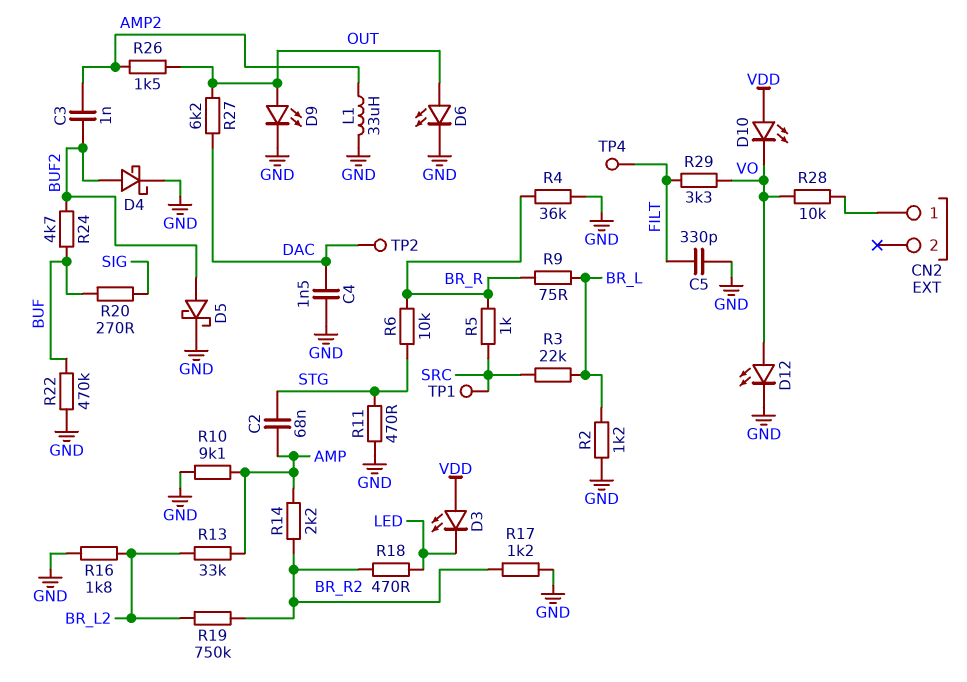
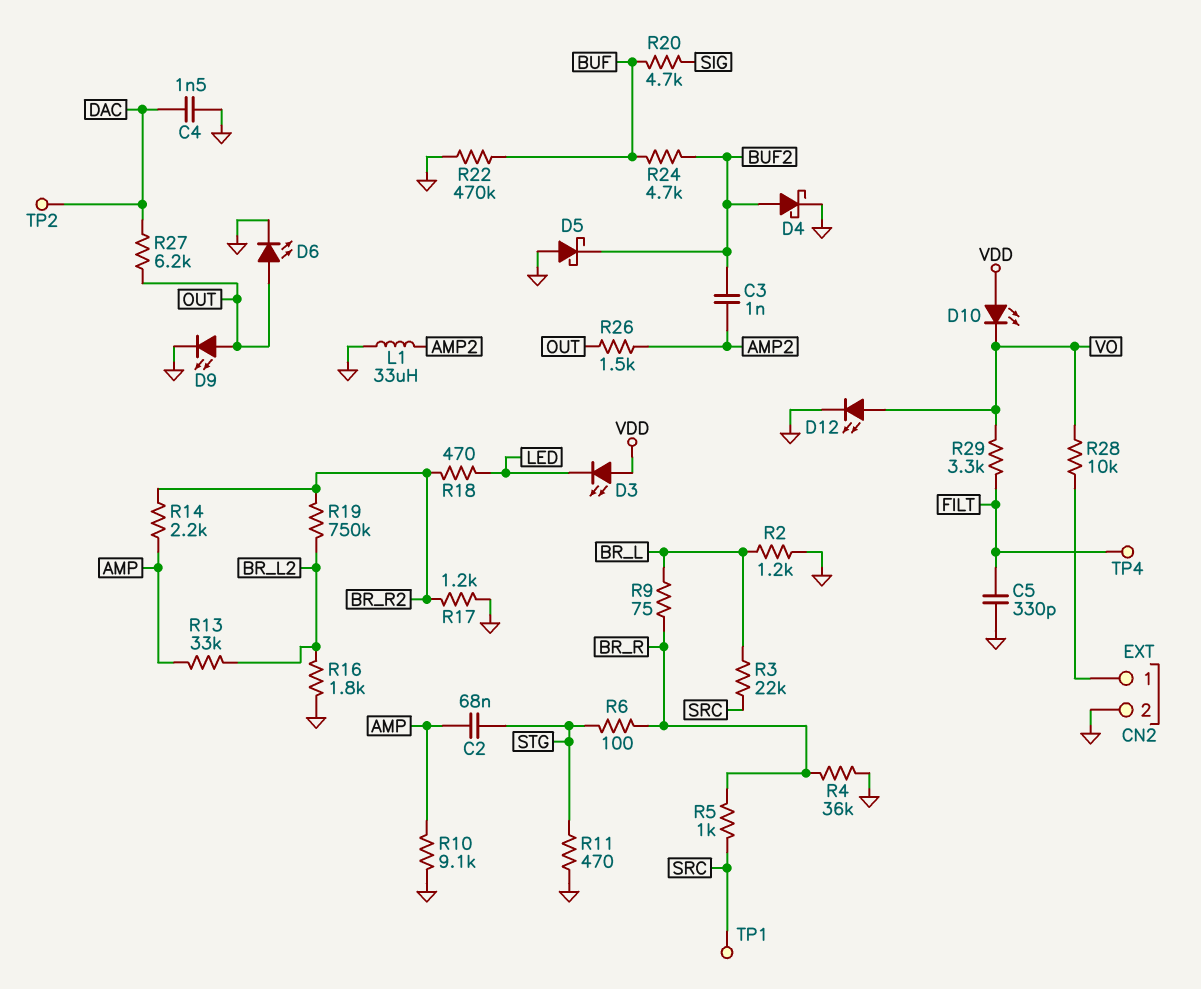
CN2 pin 2: none -> GND
D5: schottky (A BUF2, K GND) -> schottky (A GND, K BUF2)
R6: 10k (BR_R, STG) -> 100 (BR_R, STG)
R20: 270 (BUF, SIG) -> 4.7k (BUF, SIG)

